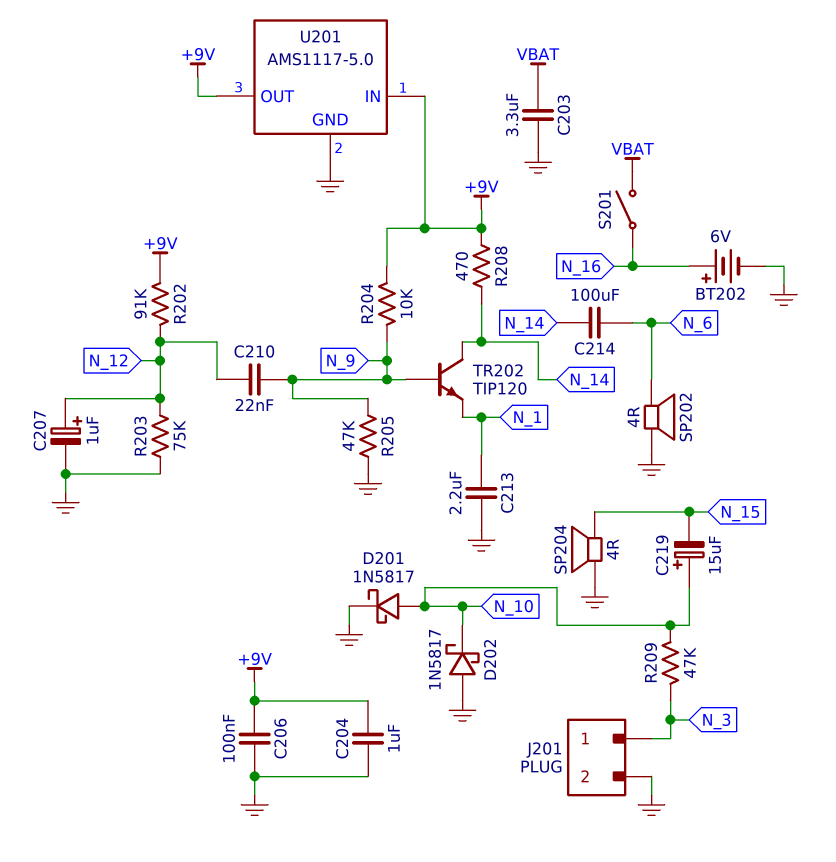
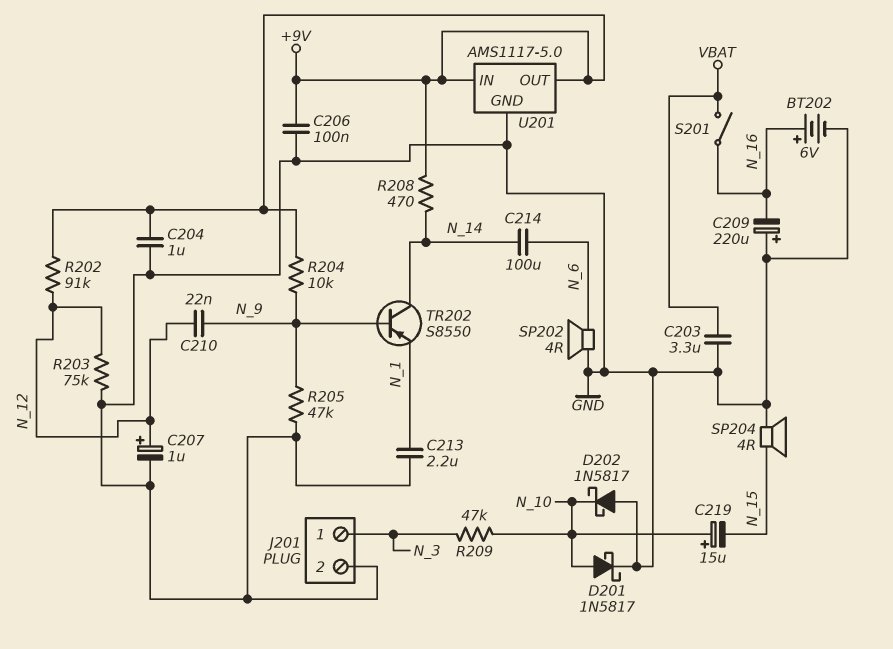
C209: none -> 220uF (plus GND, minus N_16)
TR202: NPN TIP120 (B N_9, C N_14, E N_1) -> PNP S8550 (B N_9, C N_14, E N_1)

